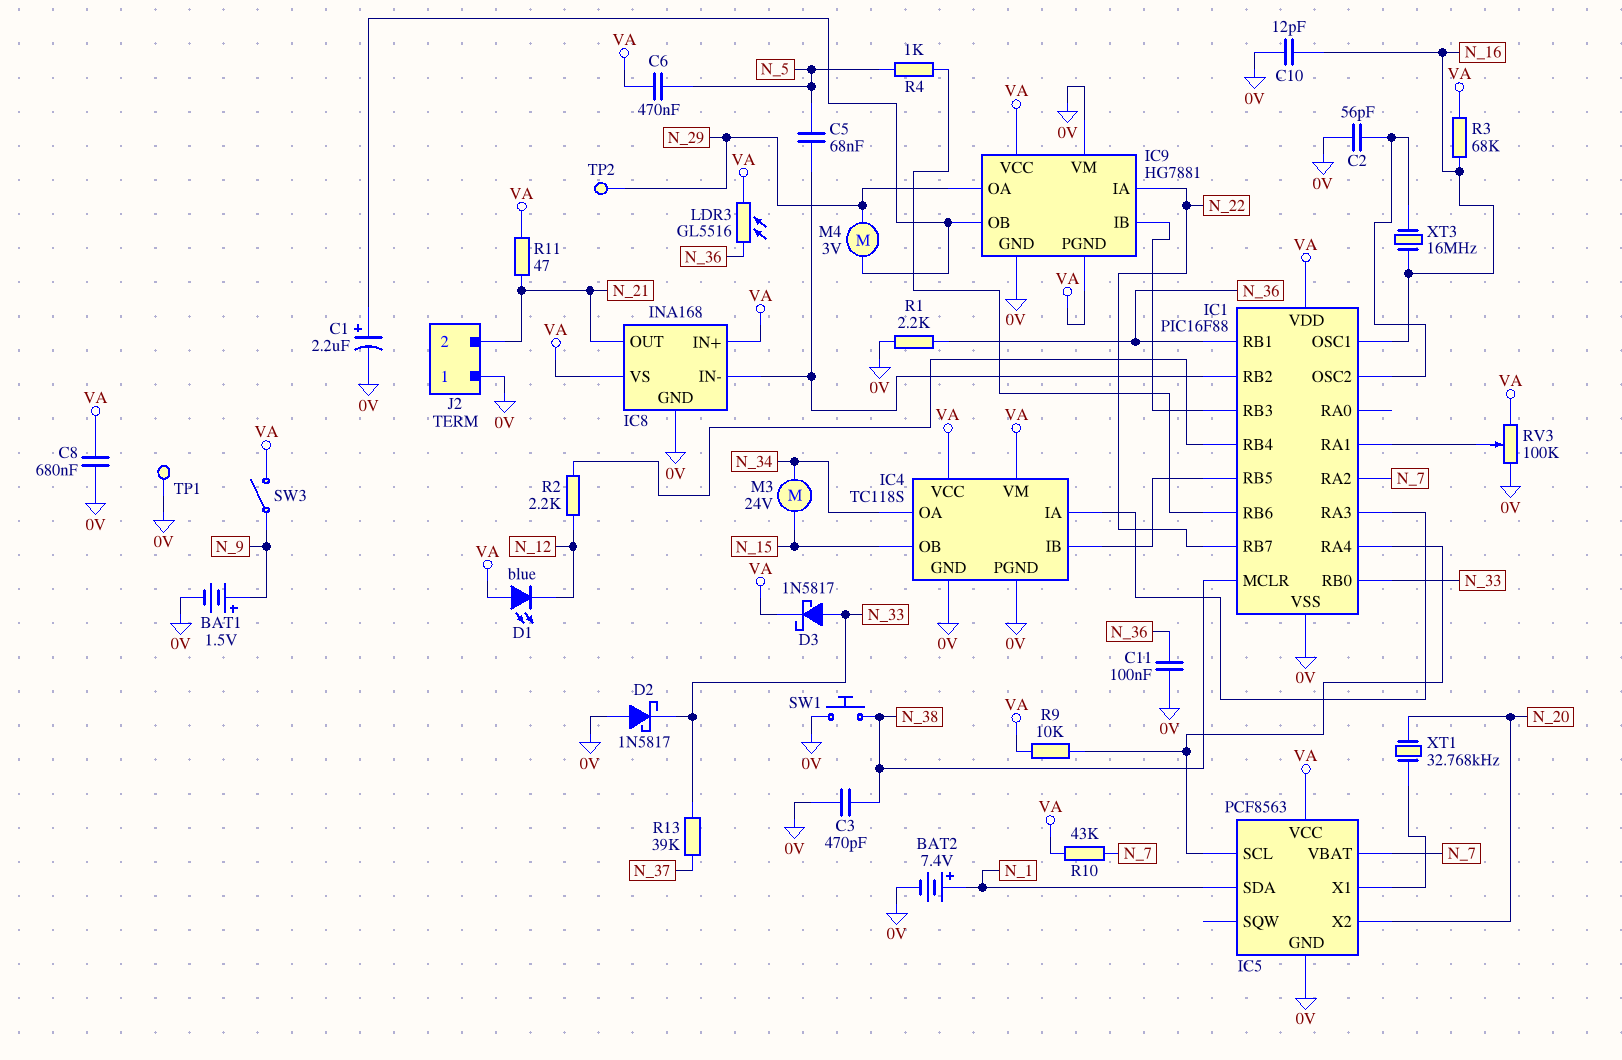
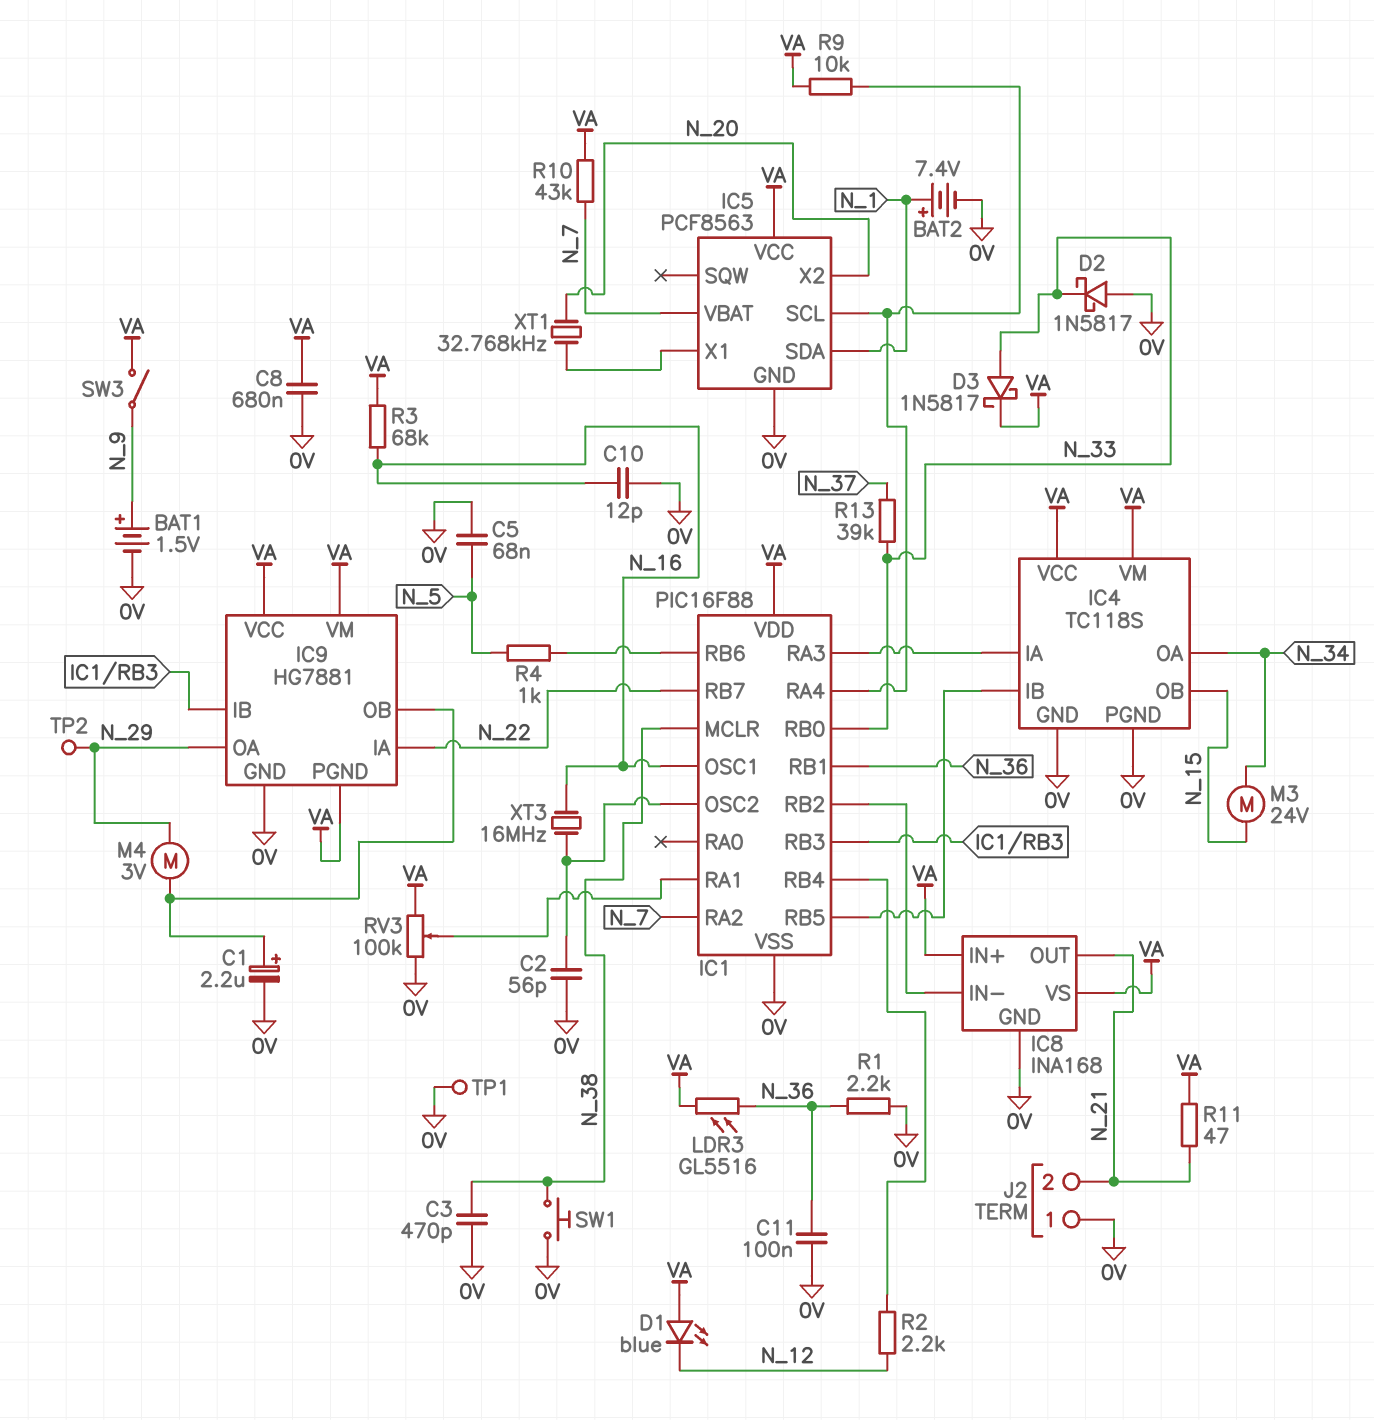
C5: 68nF (IC1/RB2, N_5) -> 68nF (0V, N_5)
C6: 470nF (N_5, VA) -> none
IC9 pin VM: 0V -> VA

